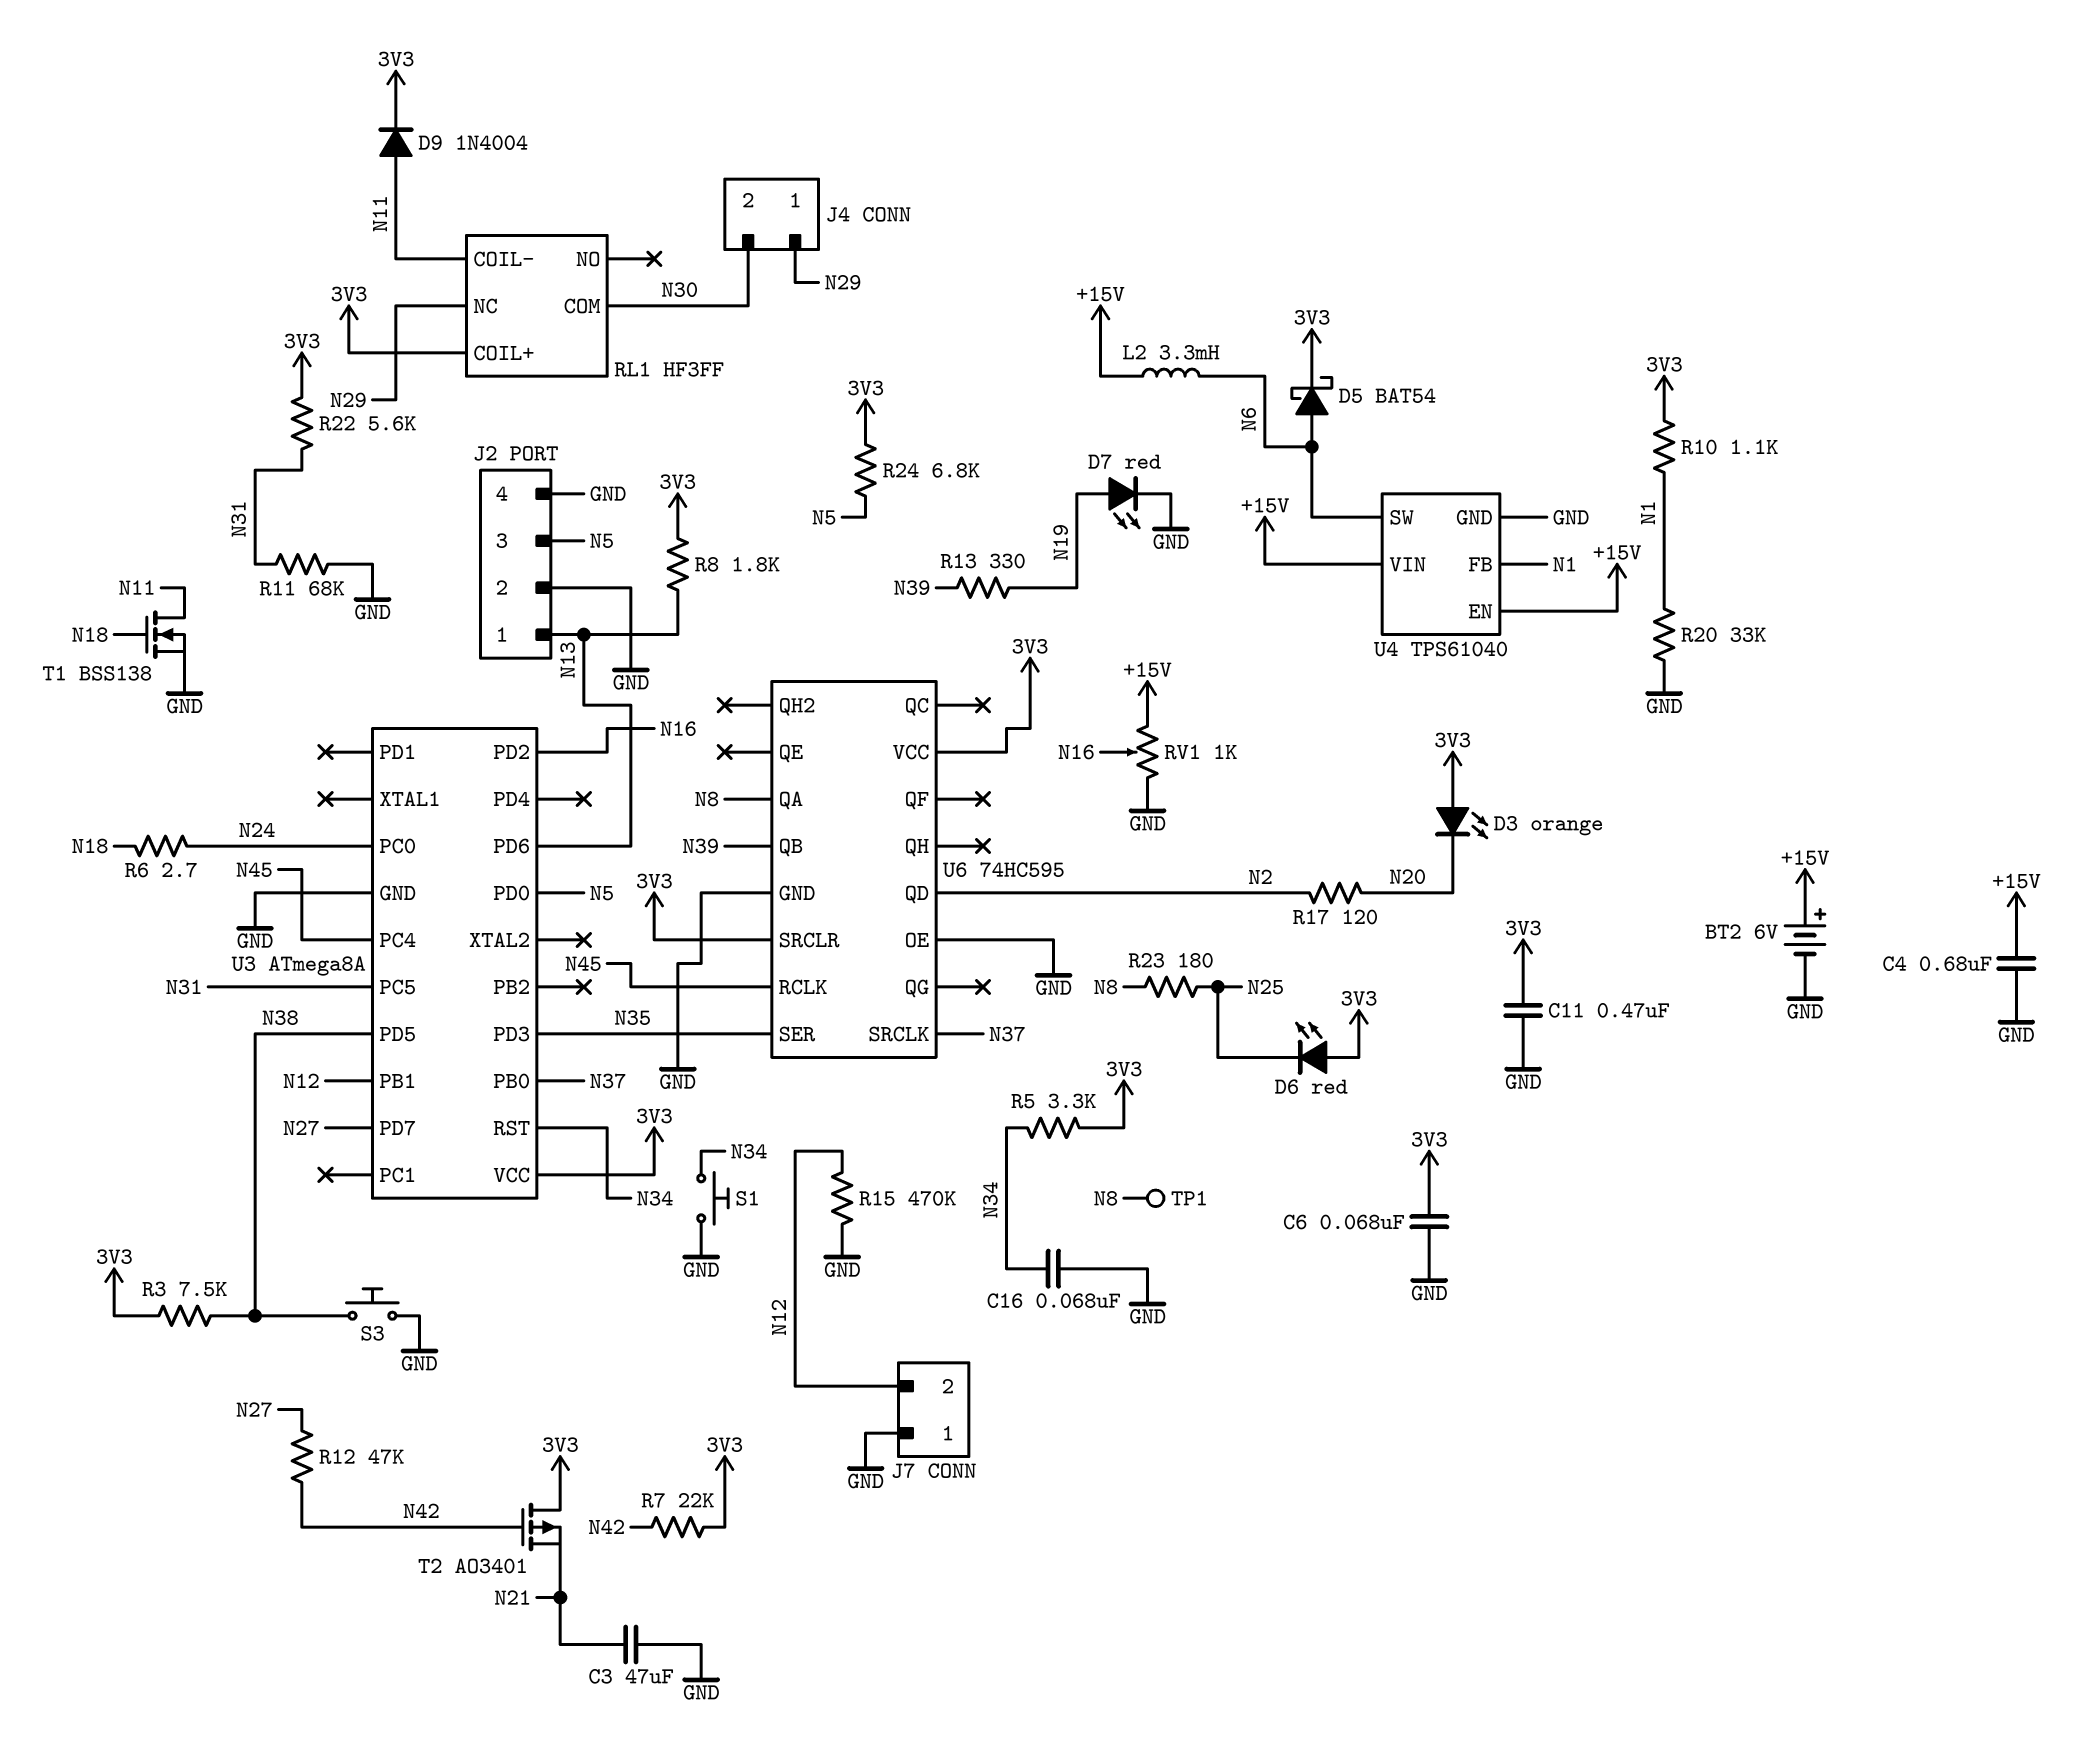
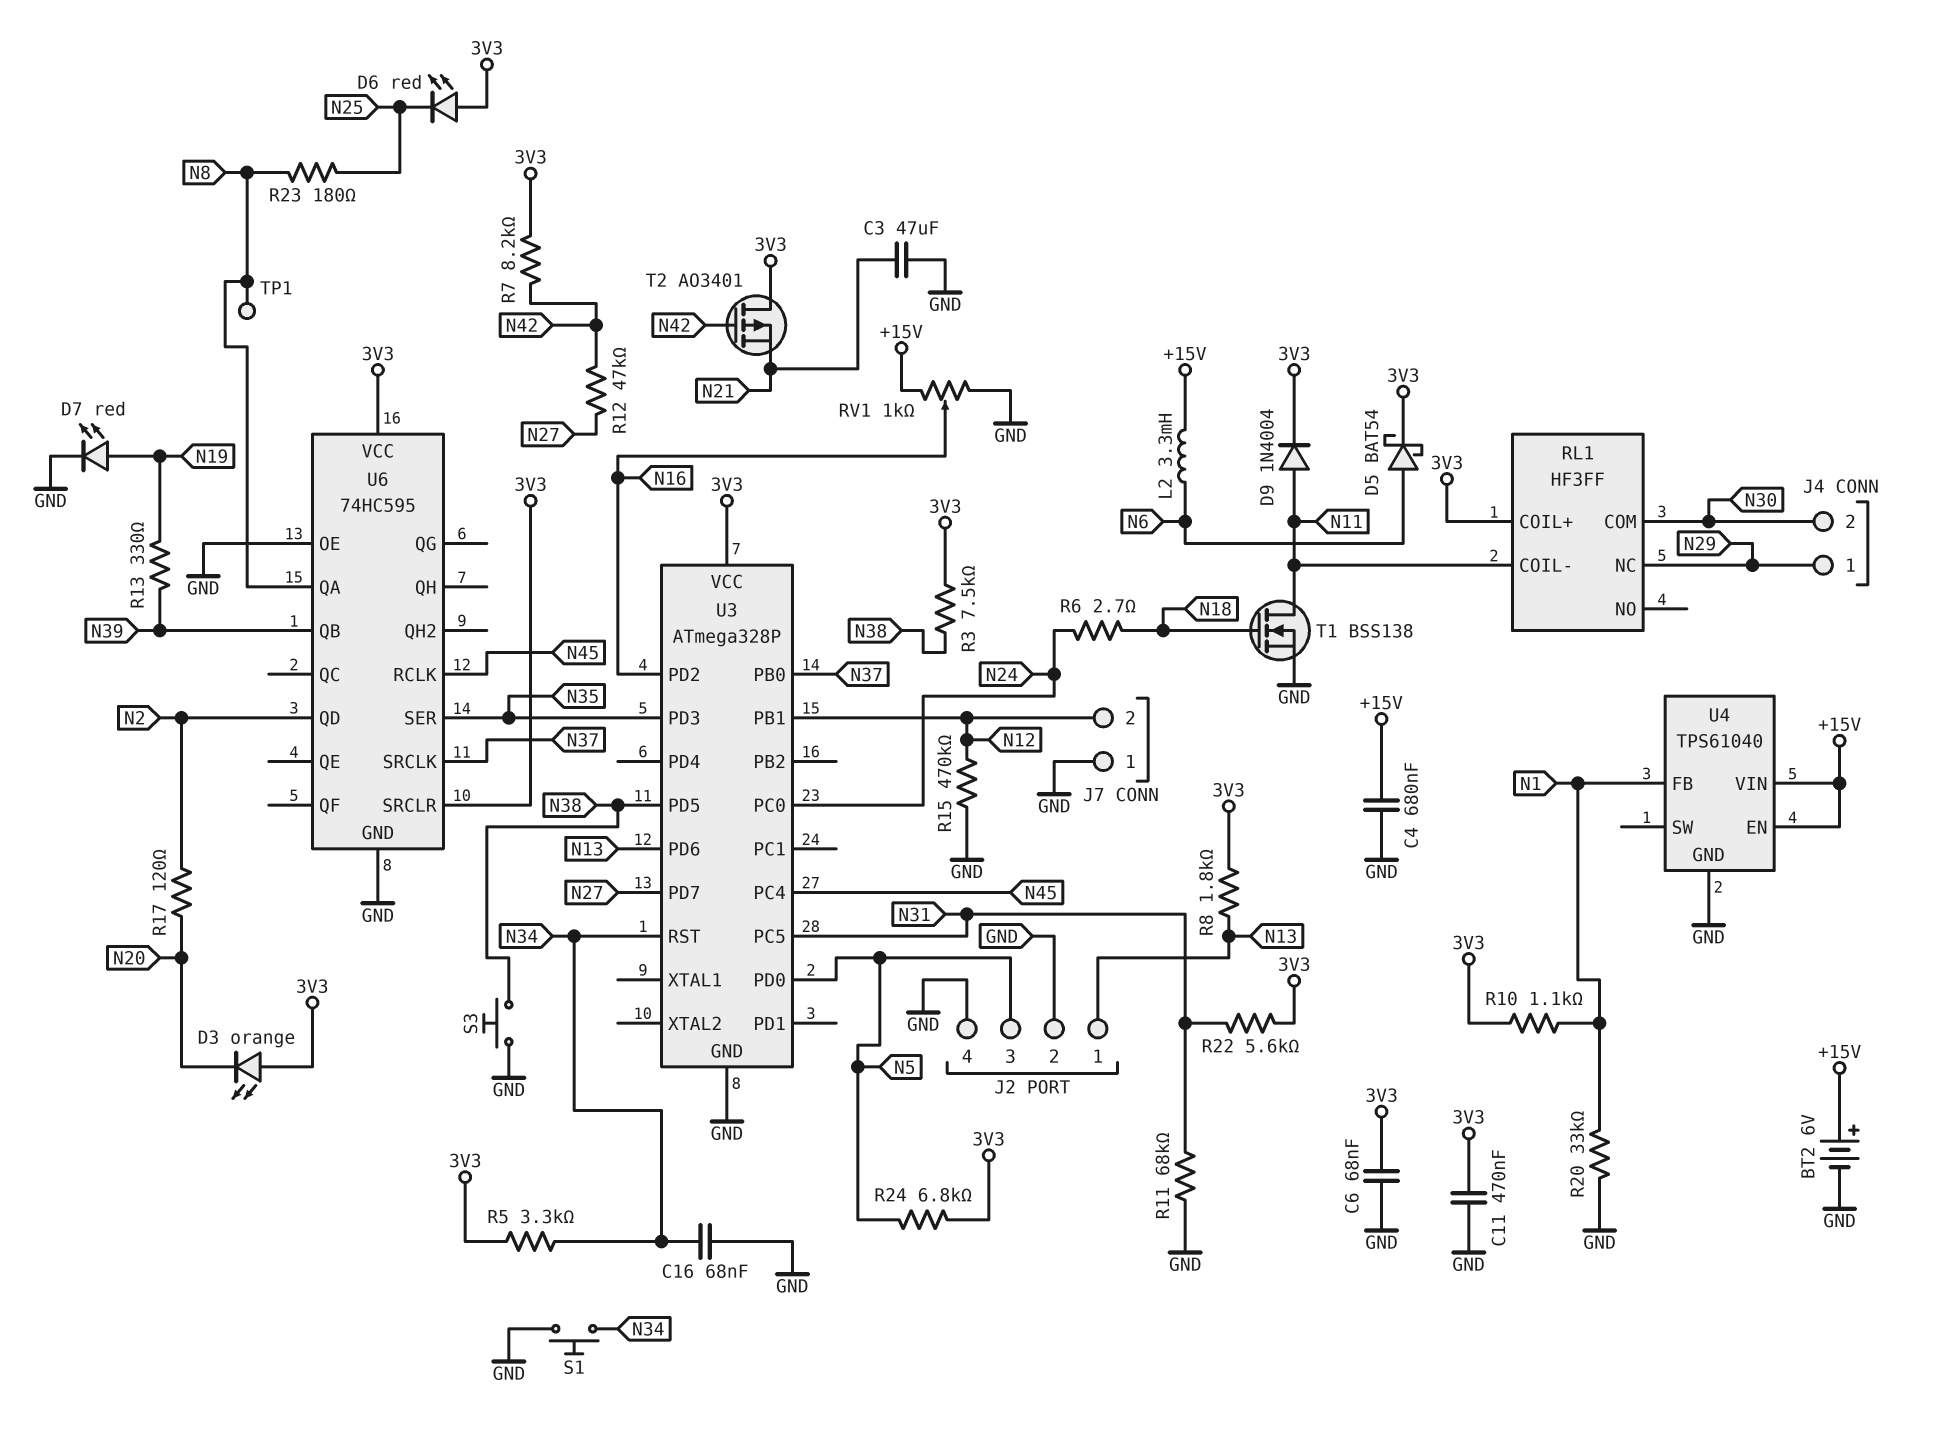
R7: 22k (3V3, N42) -> 8.2k (3V3, N42)
U3: ATmega8A -> ATmega328P
U4 pin SW: N6 -> none

